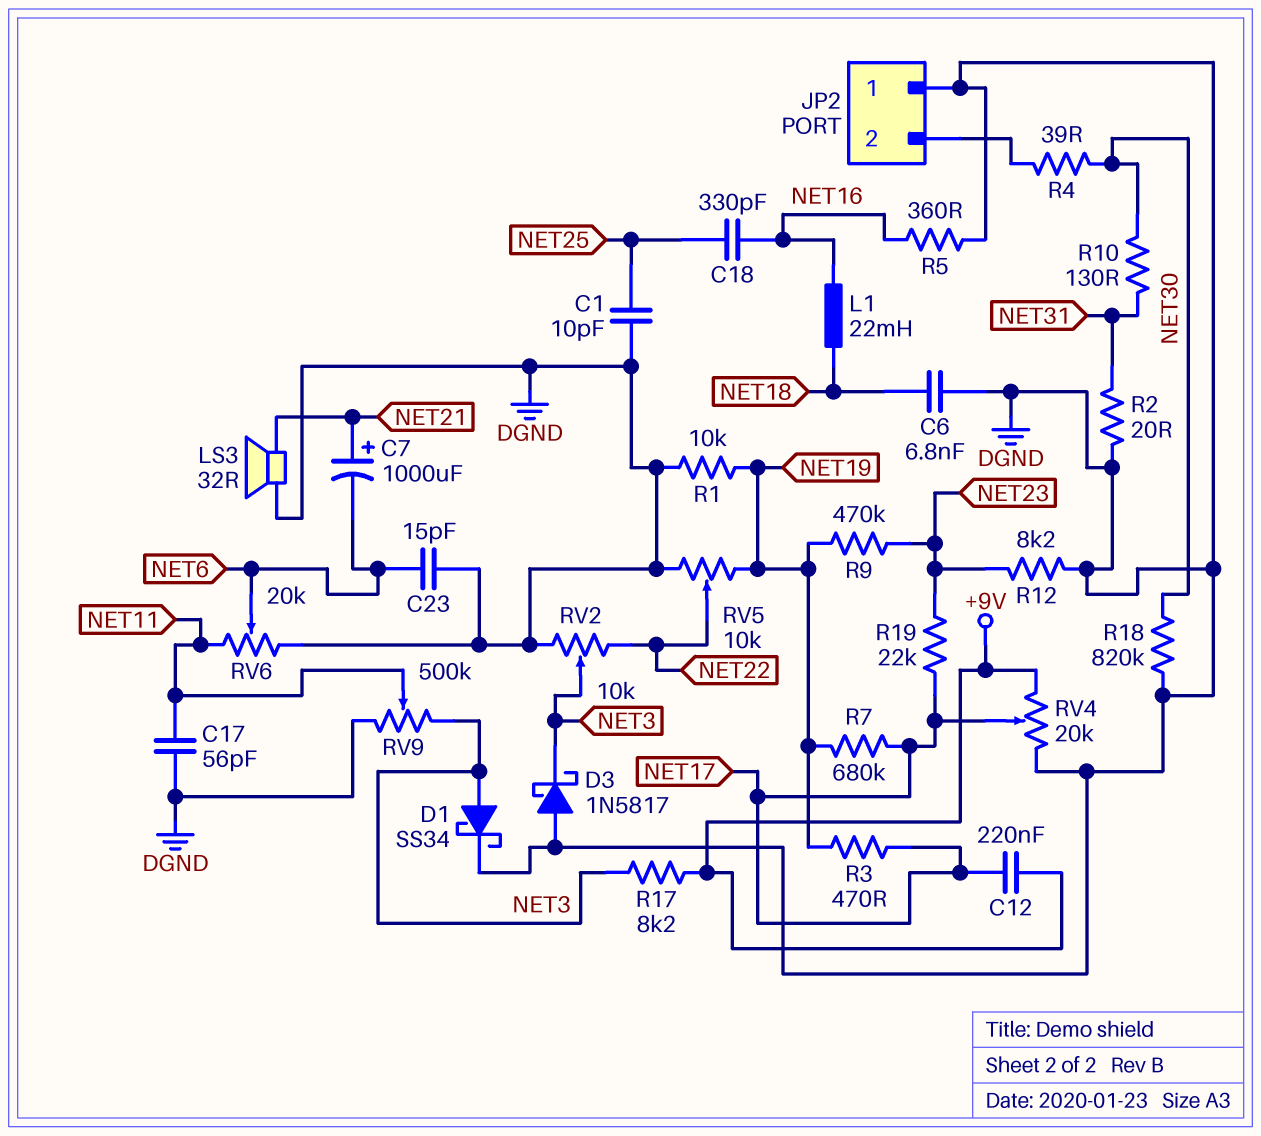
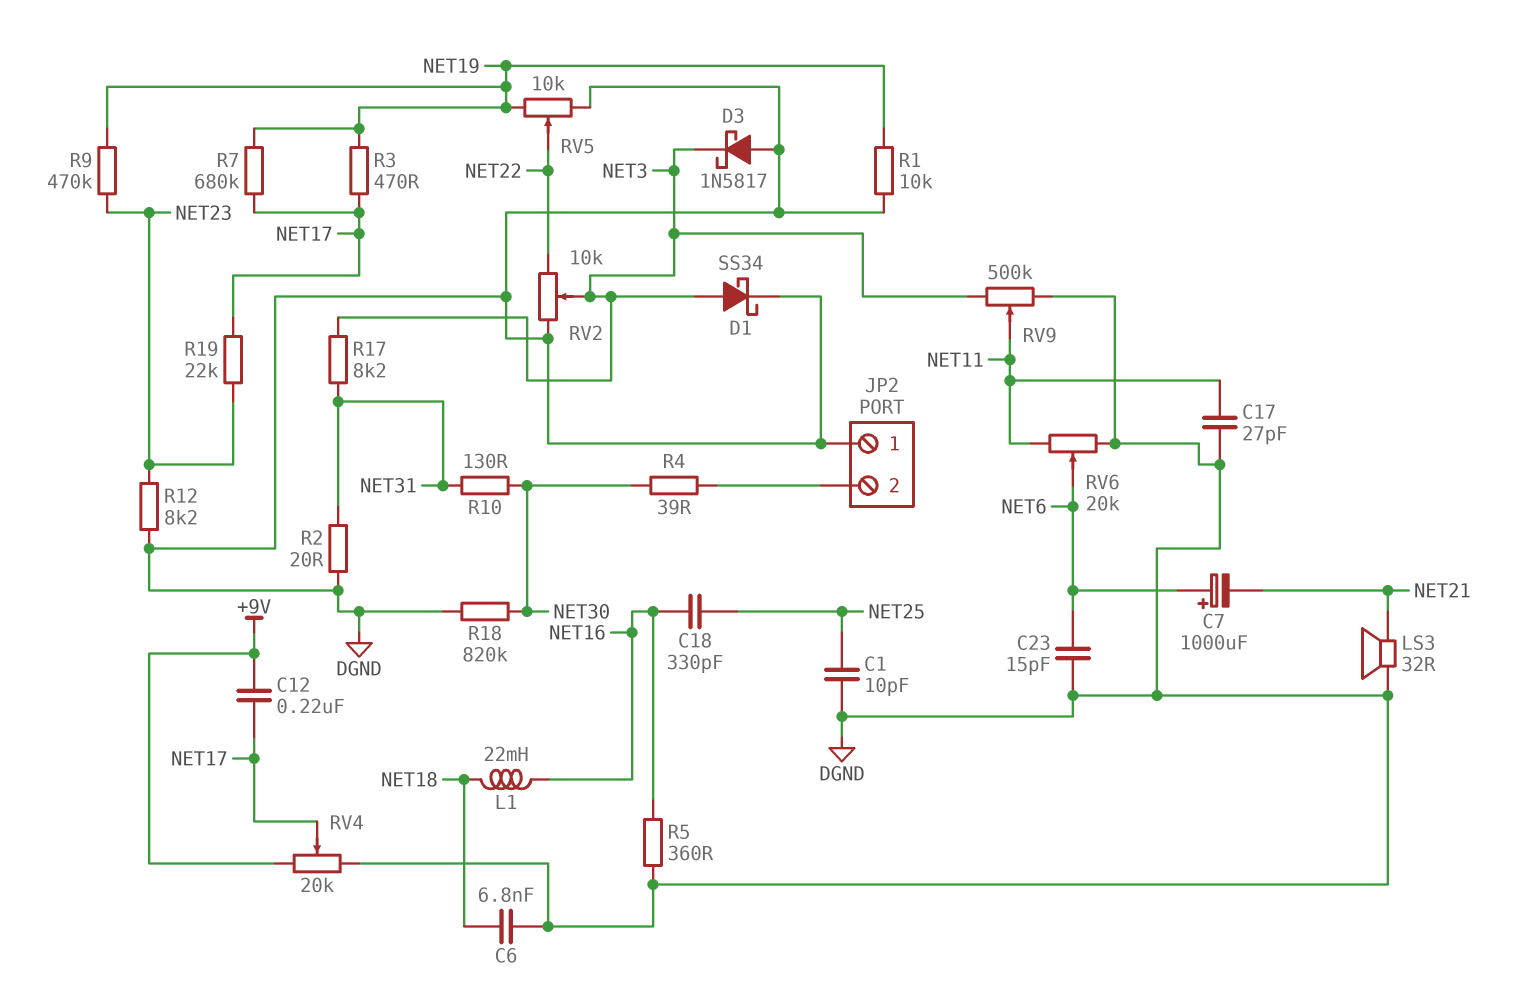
C7: 1000uF (plus NET21, minus NET6) -> 1000uF (plus NET6, minus NET21)
C17: 56pF (DGND, NET11) -> 27pF (DGND, NET11)
R17: 8.2k (+9V, NET3) -> 8.2k (NET3, NET31)

